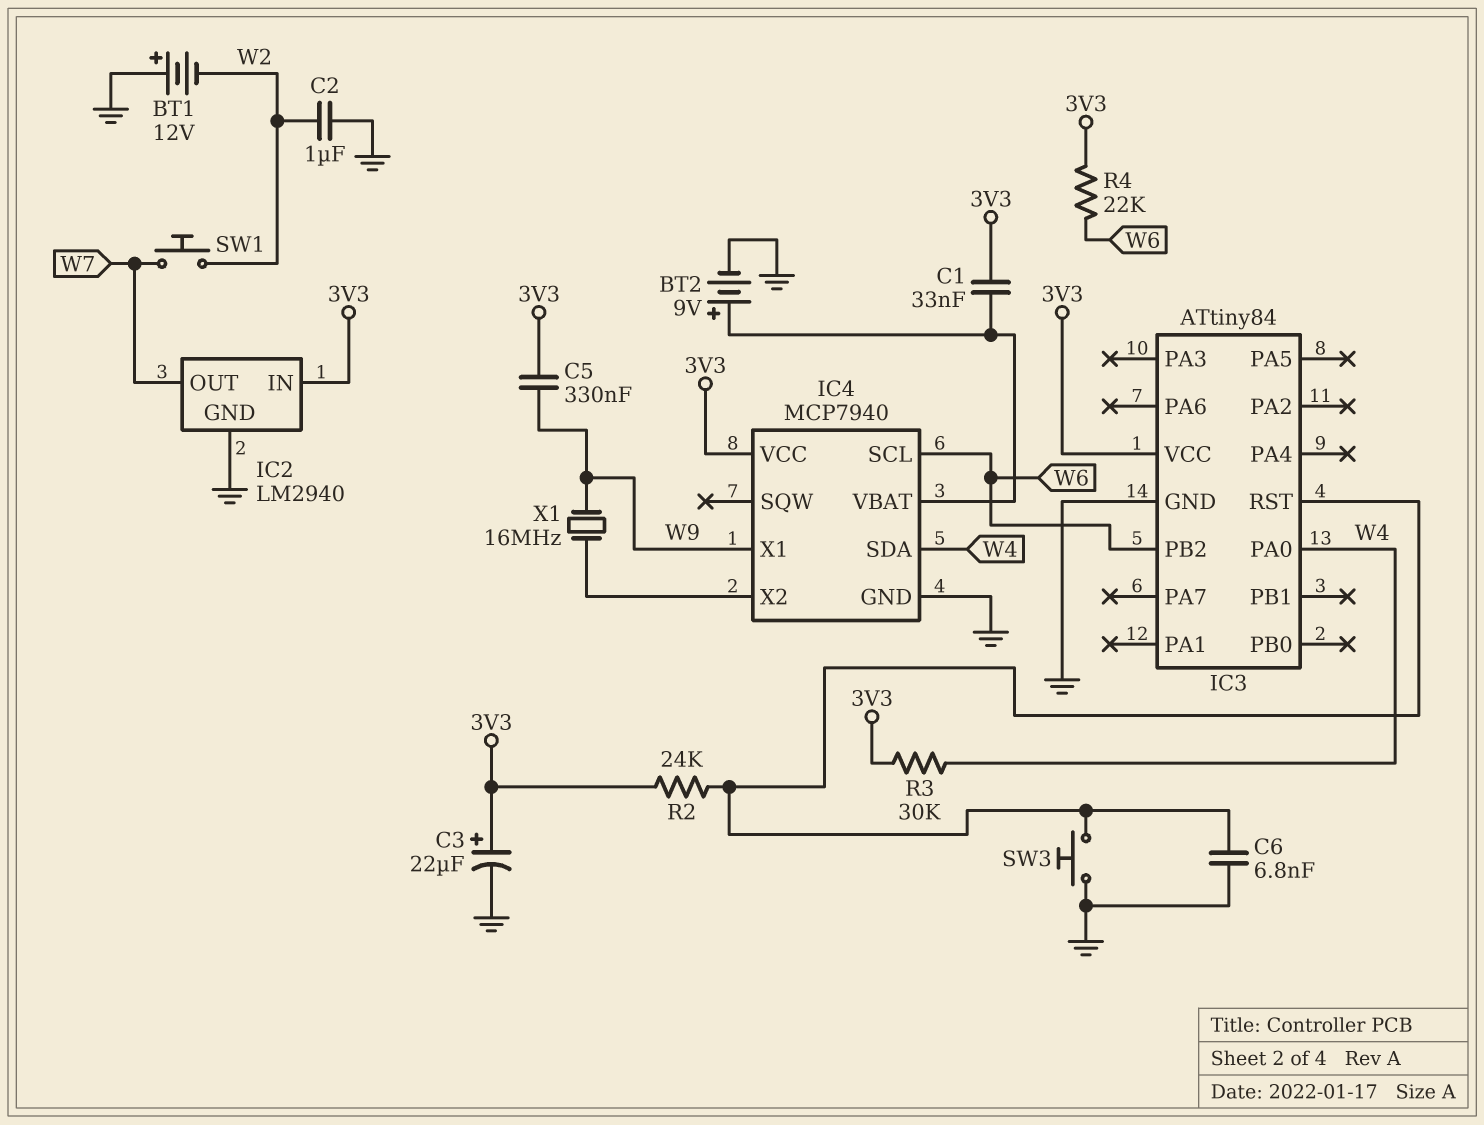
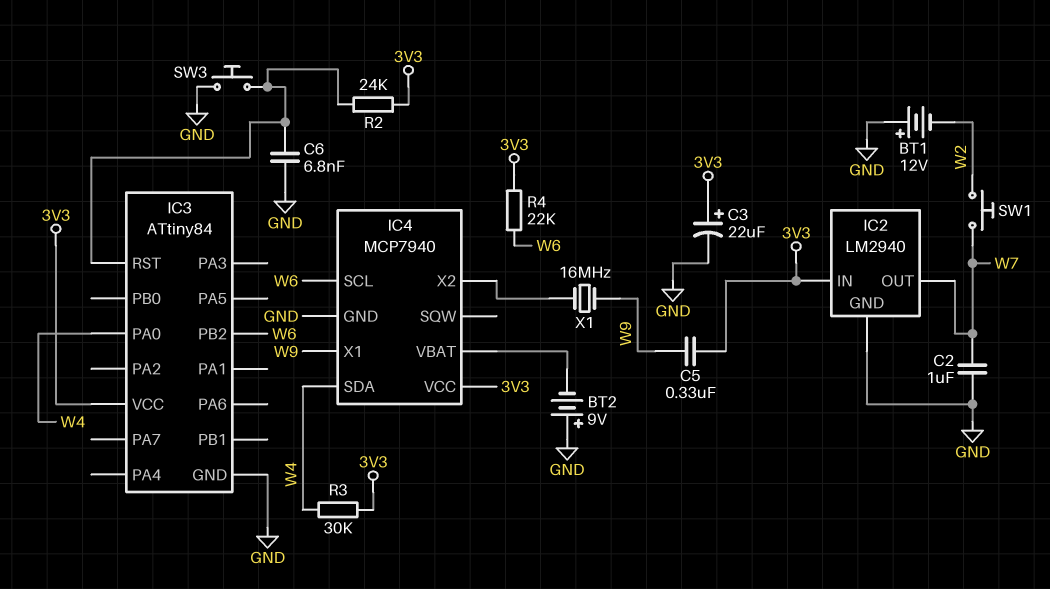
BT2: 9V (plus IC4/VBAT, minus GND) -> 9V (plus GND, minus IC4/VBAT)
C1: 33nF (3V3, IC4/VBAT) -> none
C2: 1uF (GND, W2) -> 1uF (GND, W7)

